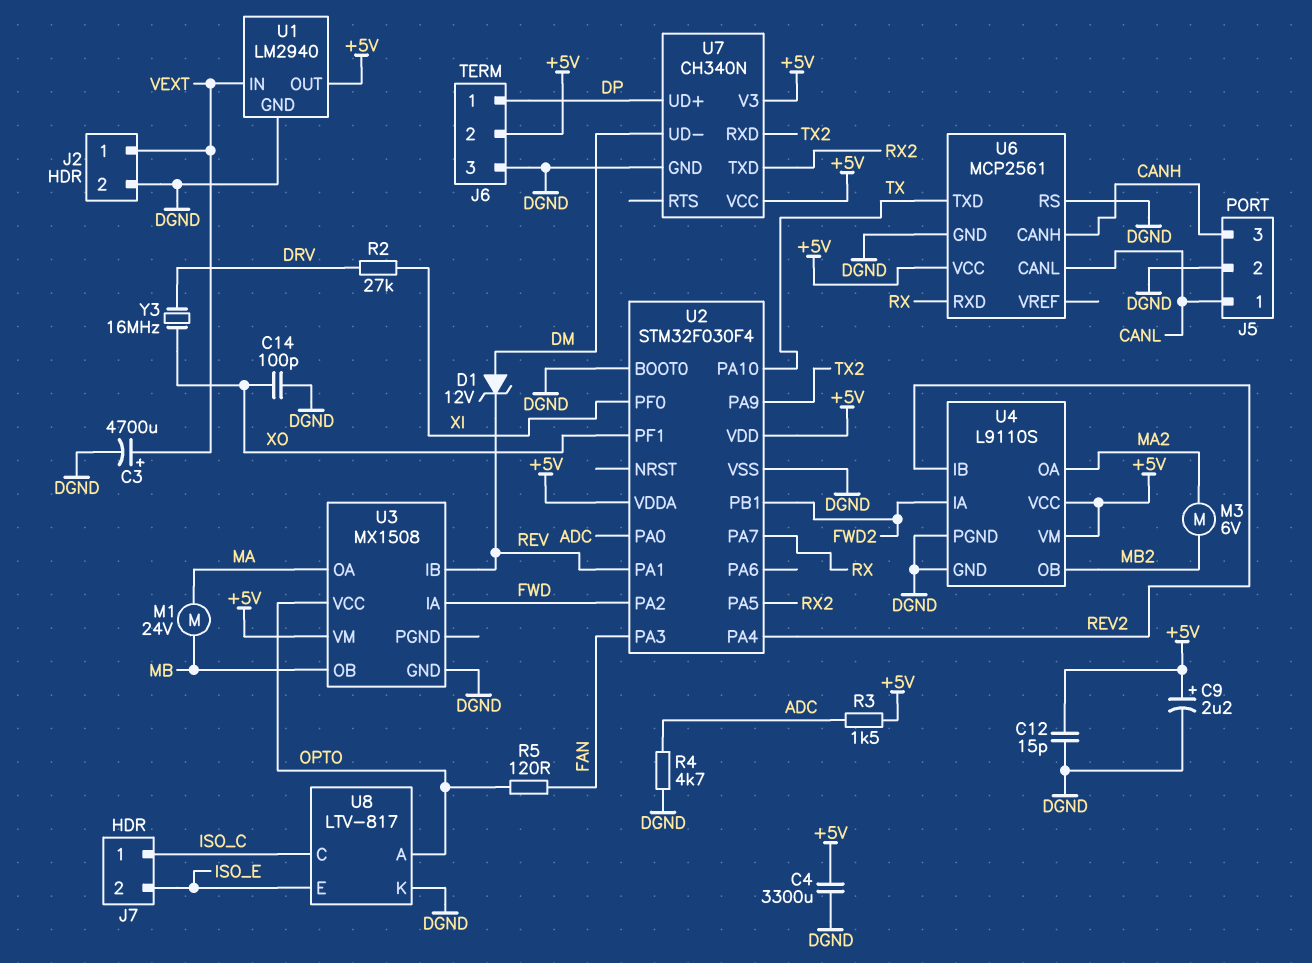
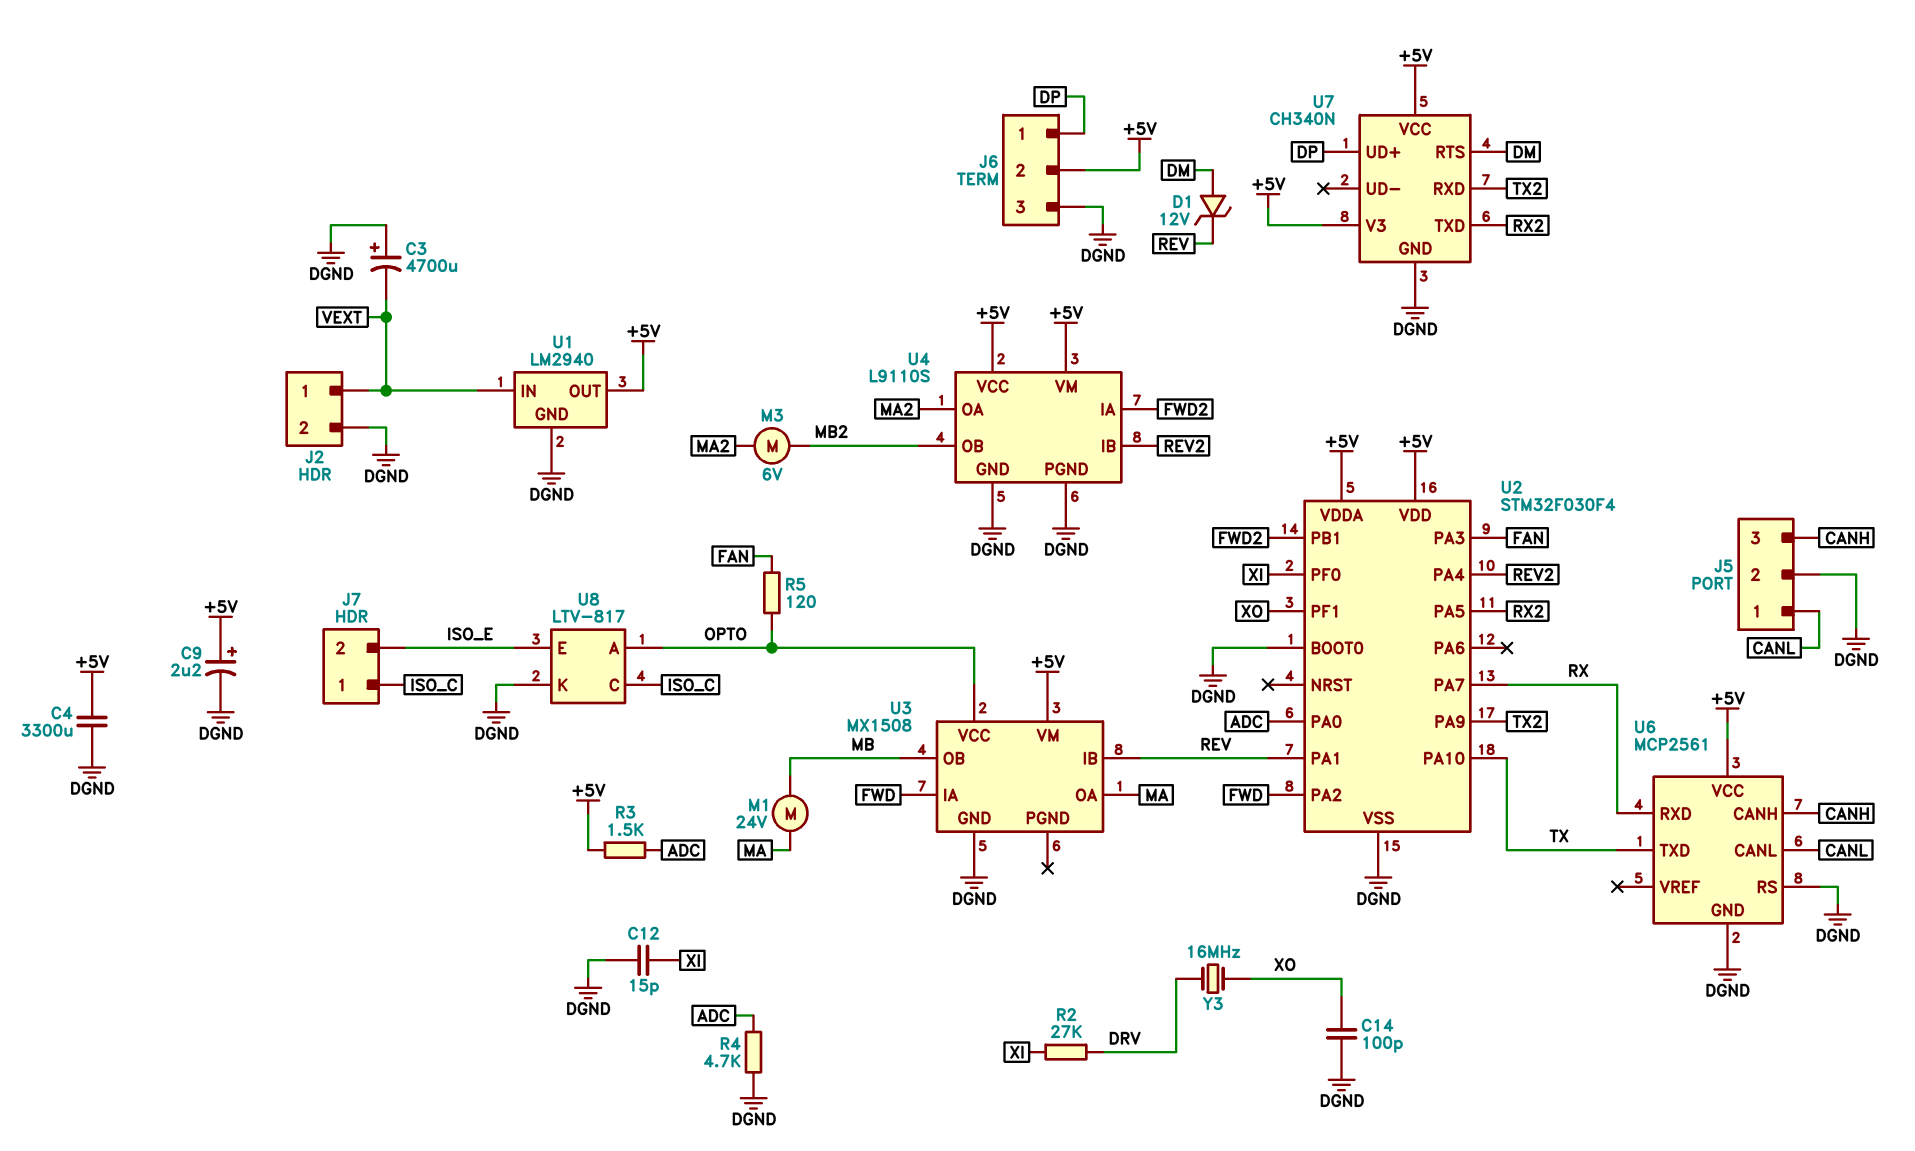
C3: 4700uF (plus VEXT, minus DGND) -> 4700uF (plus DGND, minus VEXT)
C12: 15pF (+5V, DGND) -> 15pF (DGND, XI)
U7 pin RTS: none -> DM
U7 pin UD-: DM -> none

